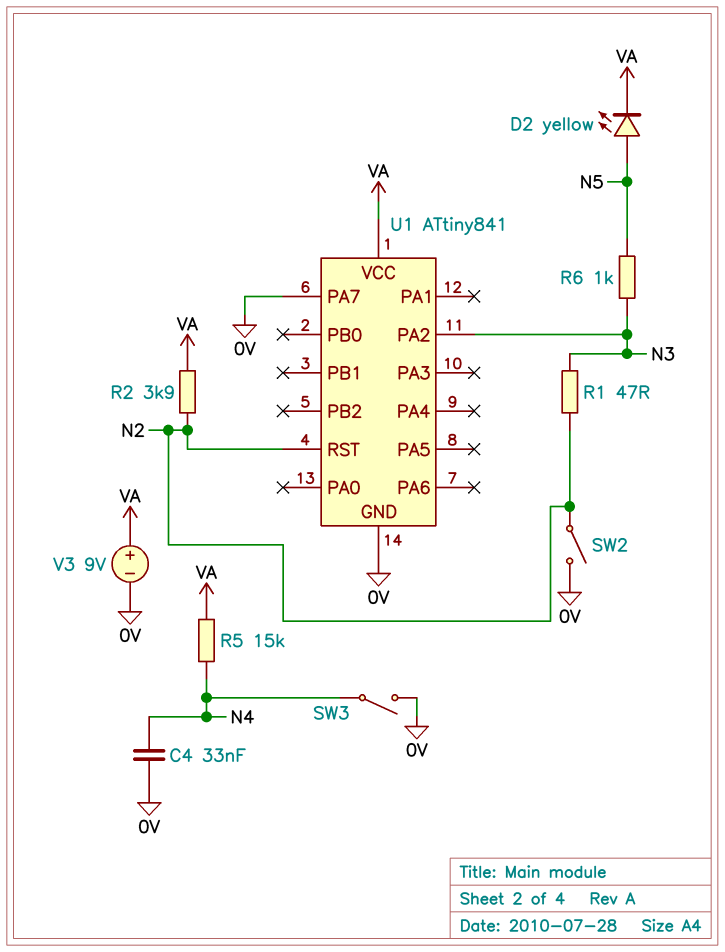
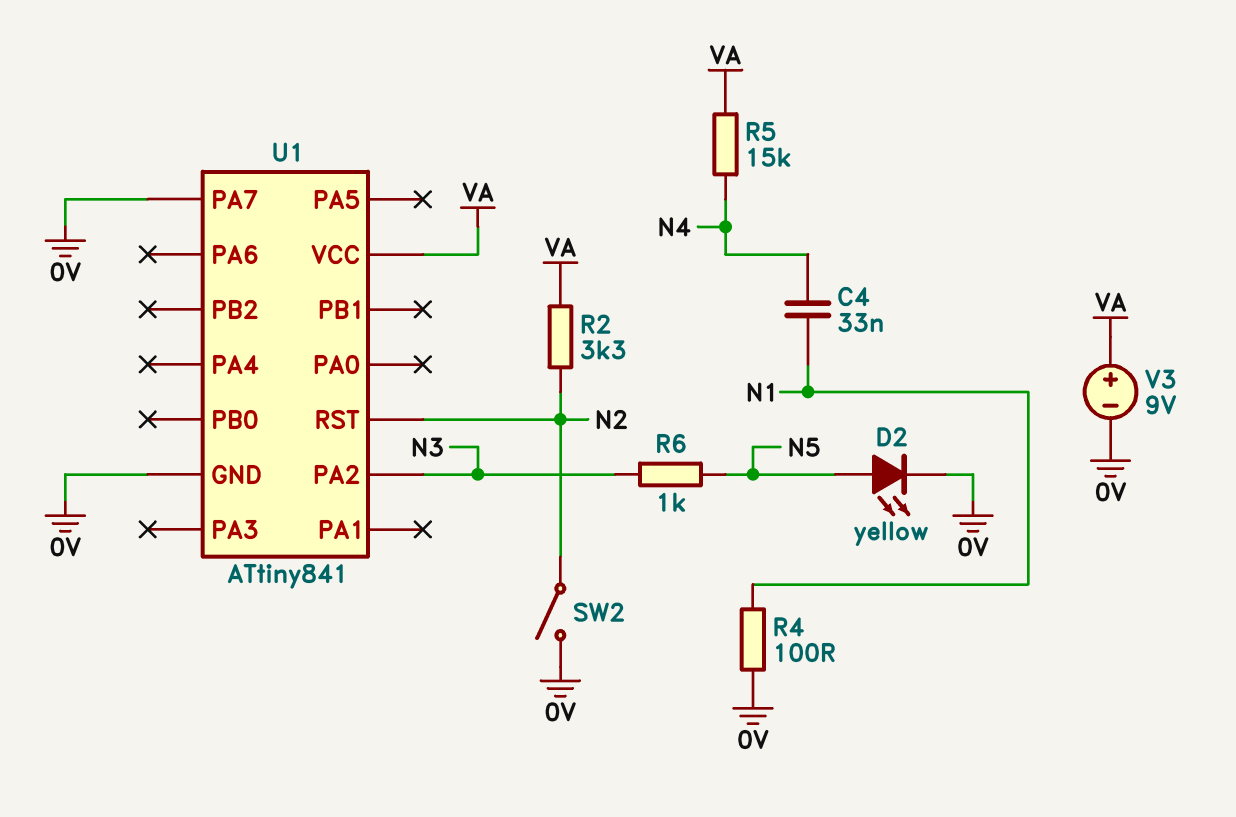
C4: 33nF (0V, N4) -> 33nF (N1, N4)
D2: LED yellow (A N5, K VA) -> LED yellow (A N5, K 0V)
R1: 47 (N2, N3) -> none
R2: 3.9k (N2, VA) -> 3.3k (N2, VA)
R4: none -> 100 (0V, N1)
SW3: switch (0V, N4) -> none

